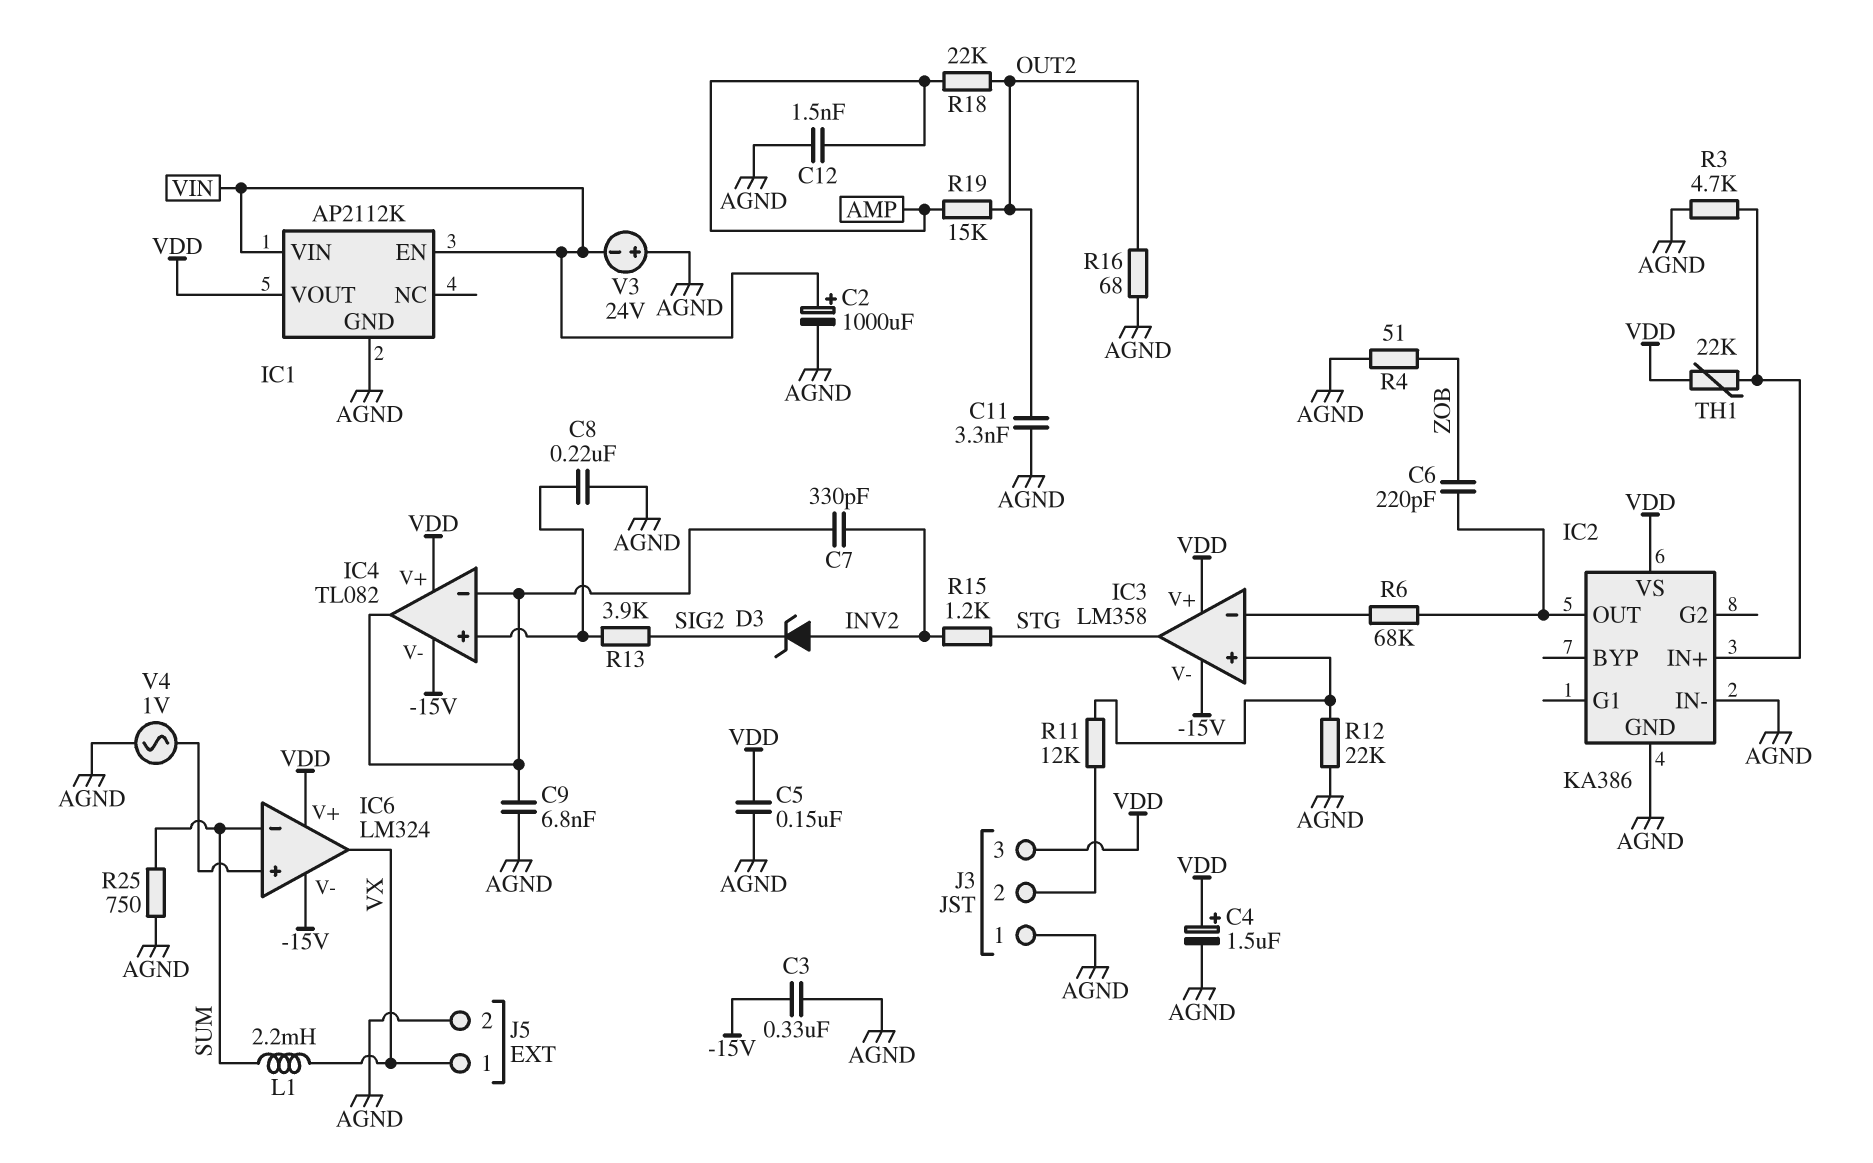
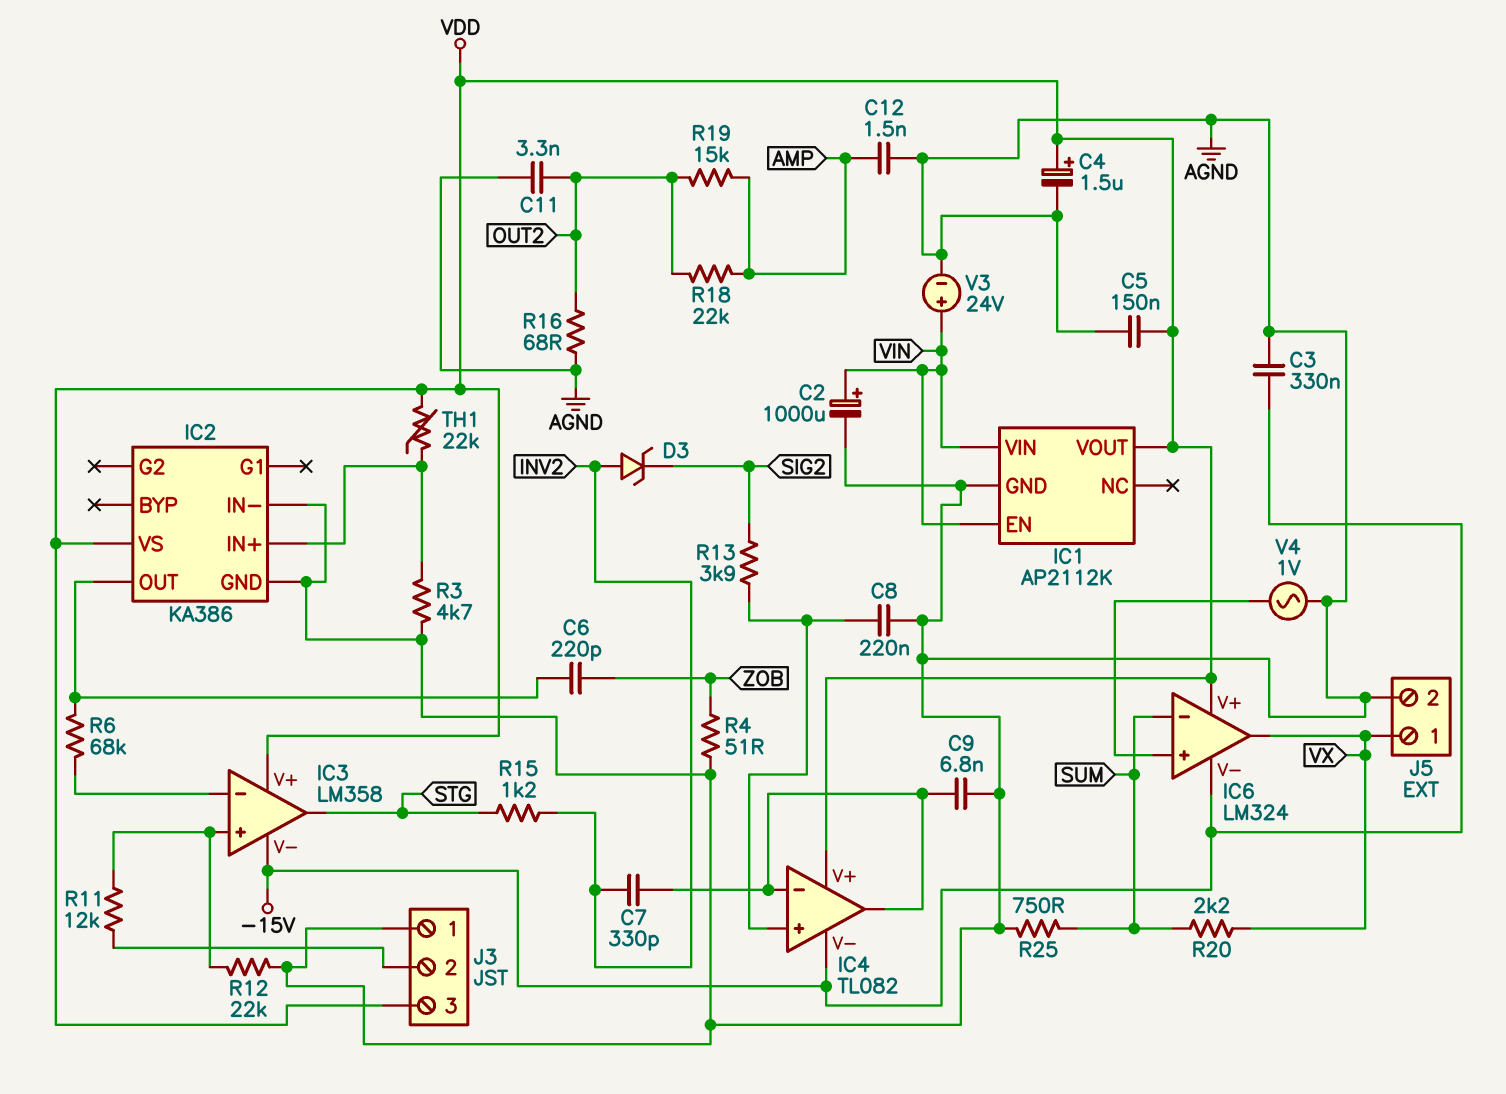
L1: 2.2mH (SUM, VX) -> none
R20: none -> 2.2k (SUM, VX)
V3: 24V (plus AGND, minus VIN) -> 24V (plus VIN, minus AGND)

